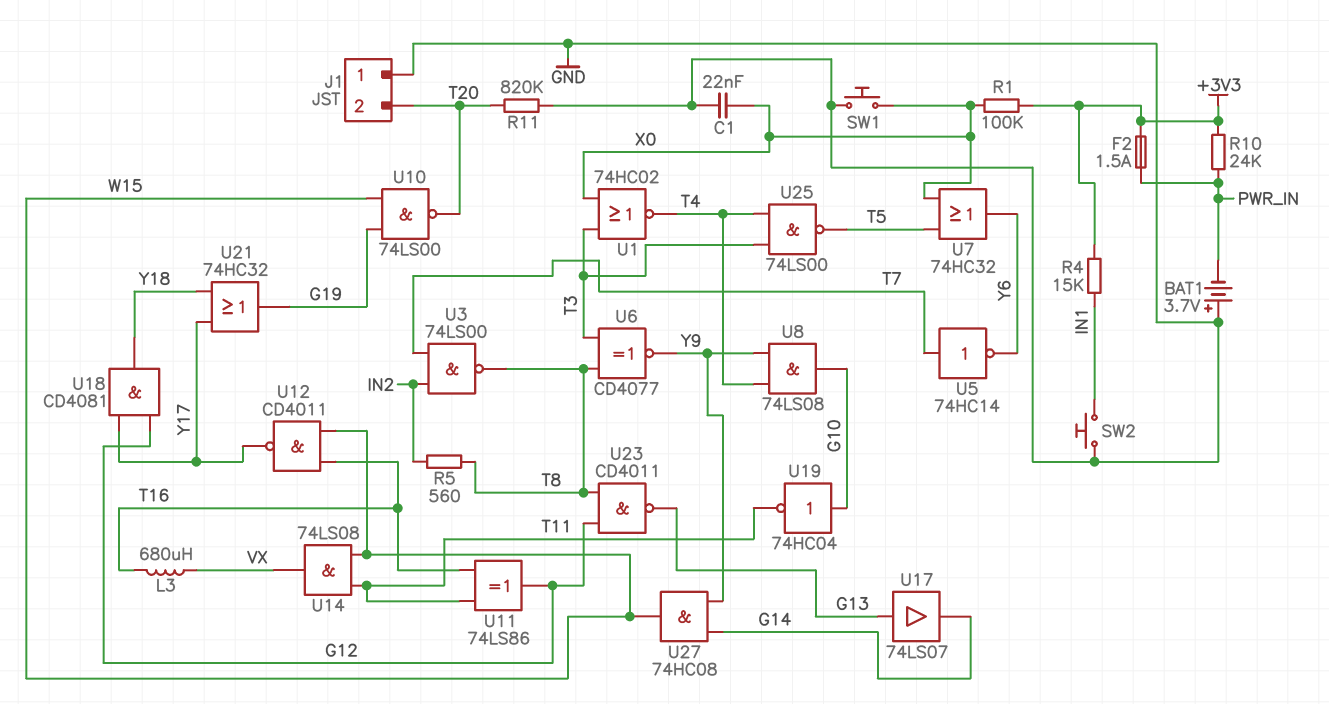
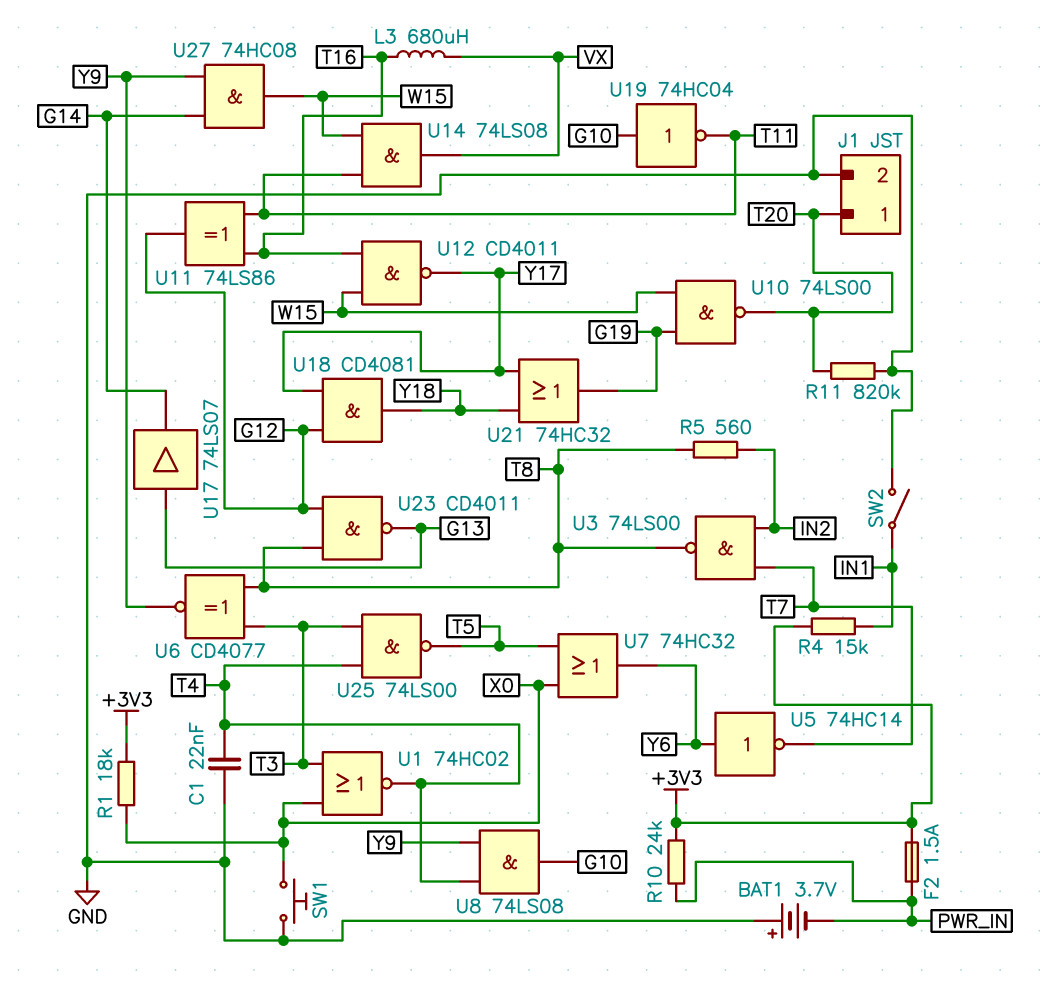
C1: 22nF (GND, X0) -> 22nF (GND, T4)
J1 pin 1: GND -> T20
J1 pin 2: T20 -> GND
R1: 100k (+3V3, X0) -> 18k (+3V3, X0)
SW2: button (GND, IN1) -> switch (GND, IN1)
U5: NOT 74HC14 (in T7, out Y6) -> NOT 74HC14 (in Y6, out T7)

